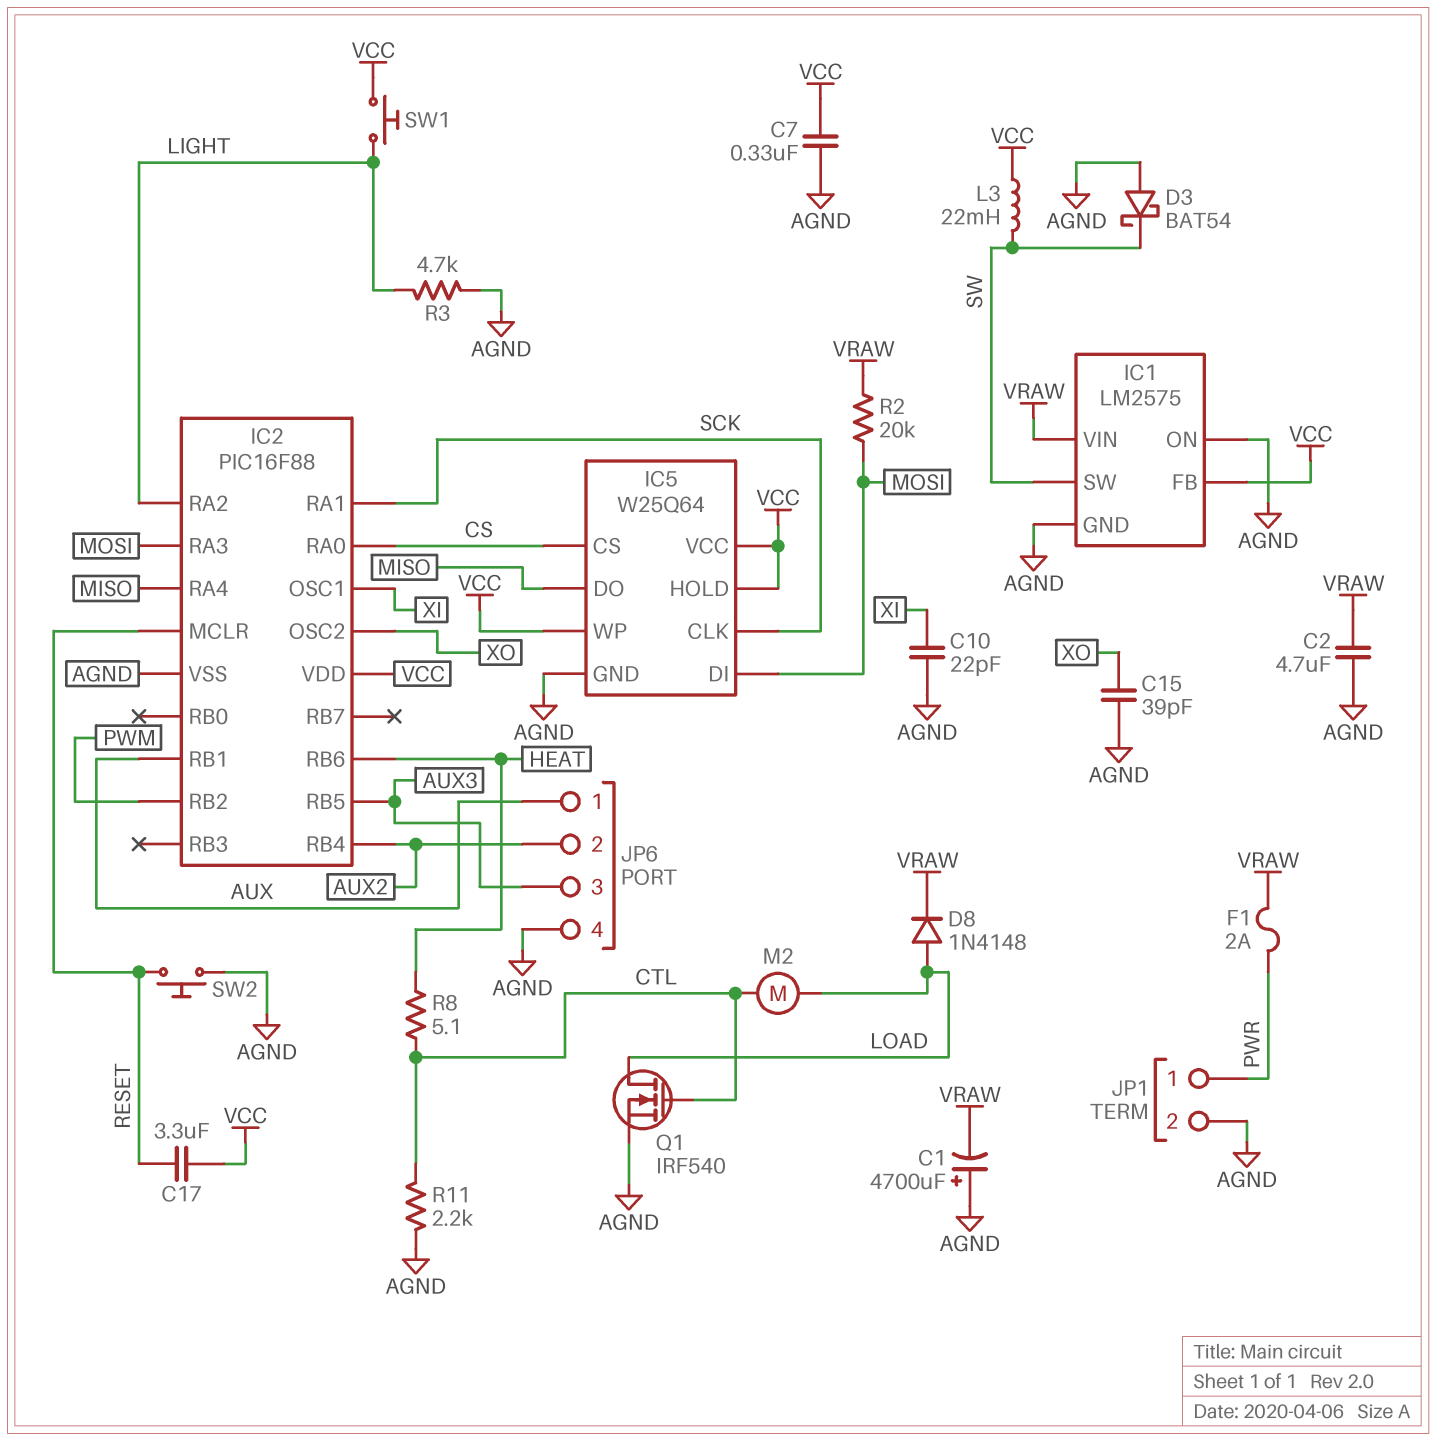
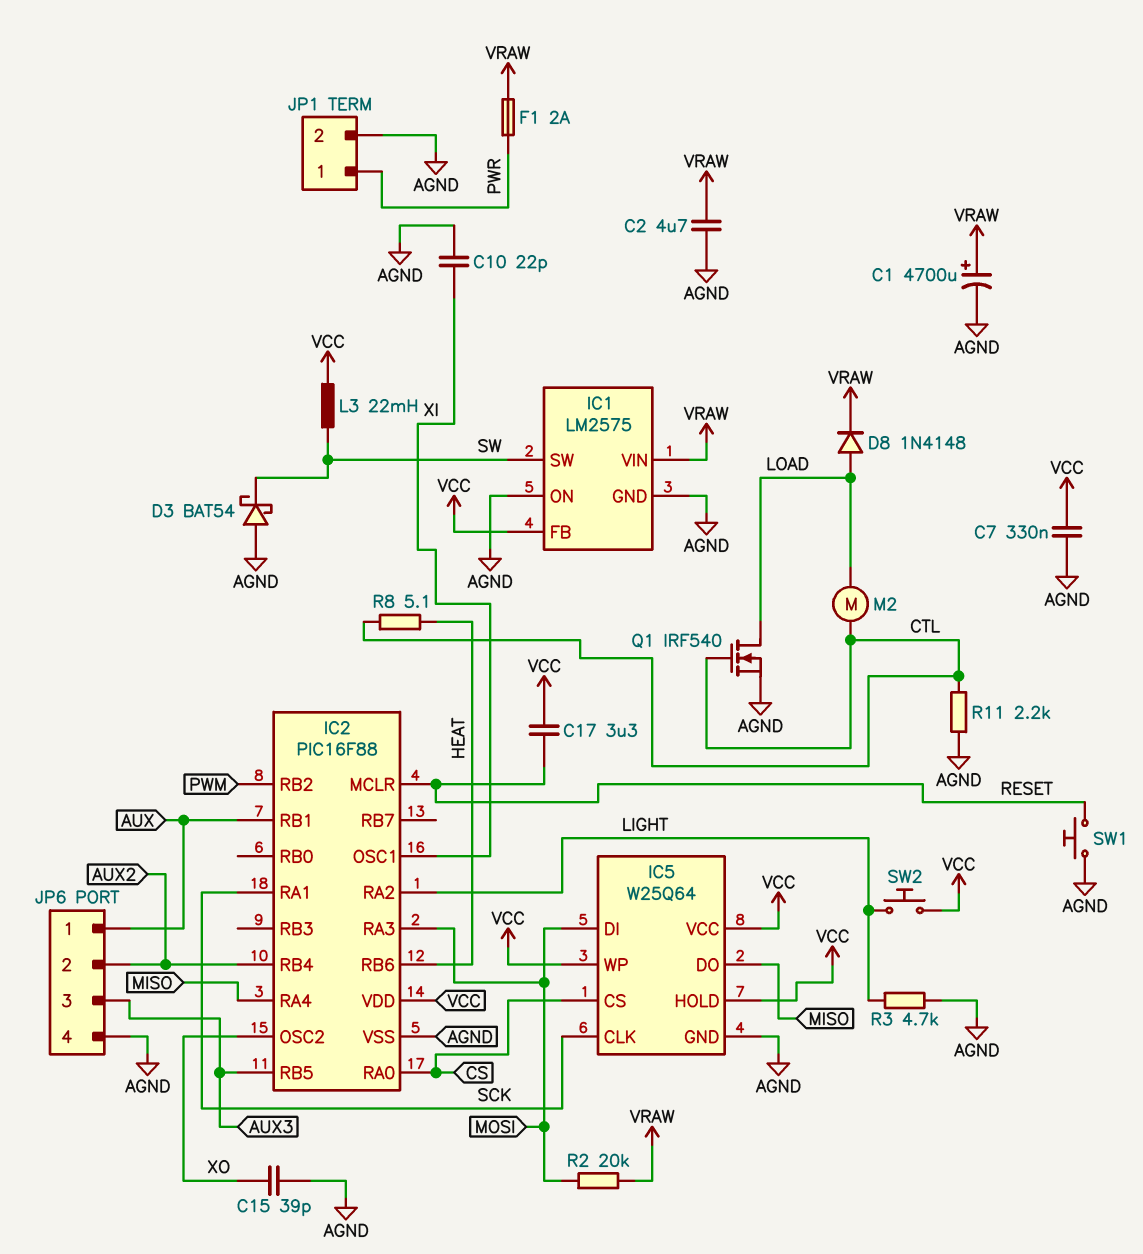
C1: 4700uF (plus AGND, minus VRAW) -> 4700uF (plus VRAW, minus AGND)
SW1: button (LIGHT, VCC) -> button (AGND, RESET)
SW2: button (AGND, RESET) -> button (LIGHT, VCC)

